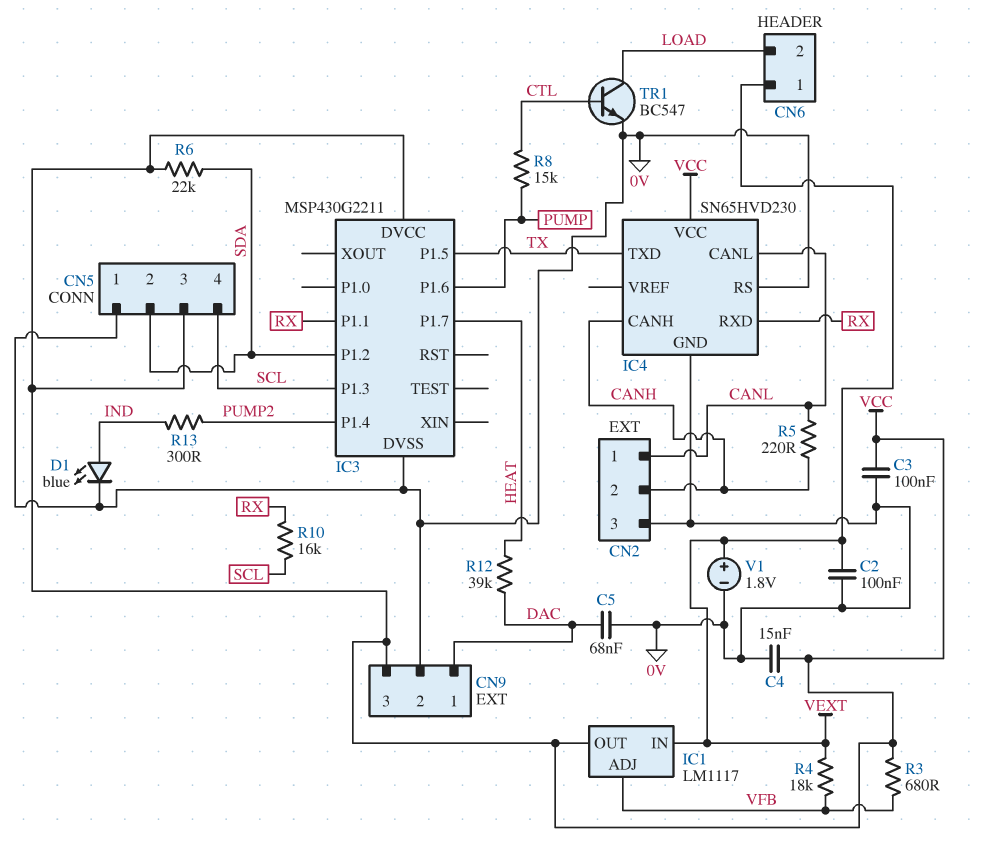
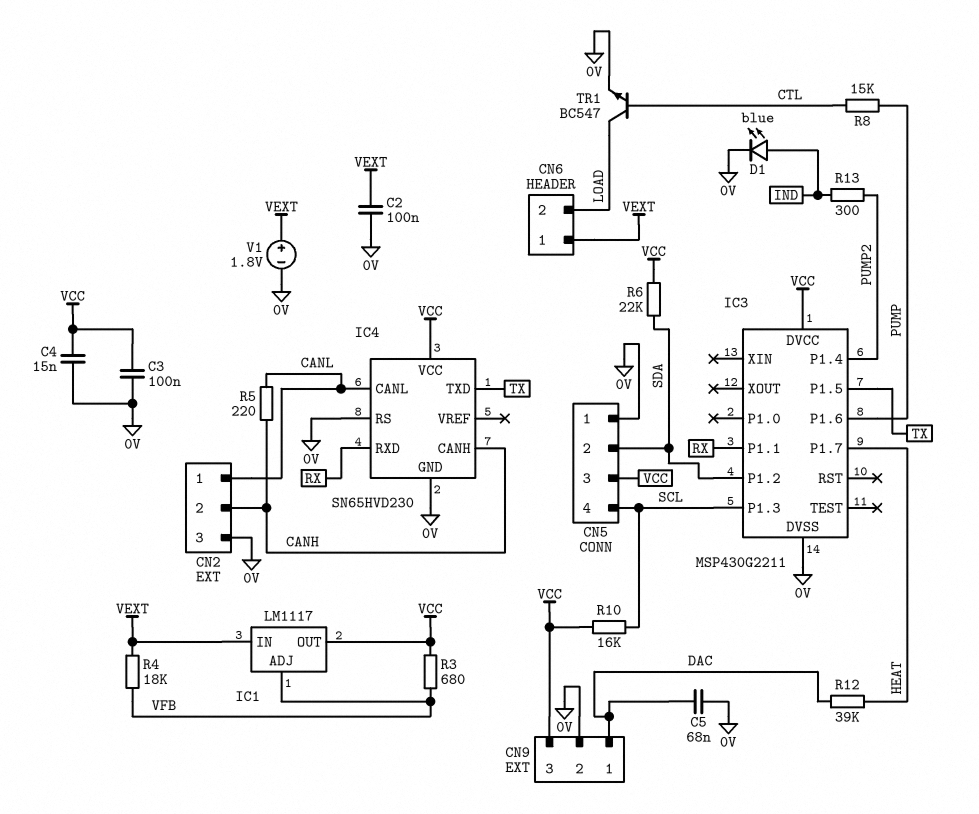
R10: 16k (RX, SCL) -> 16k (SCL, VCC)

